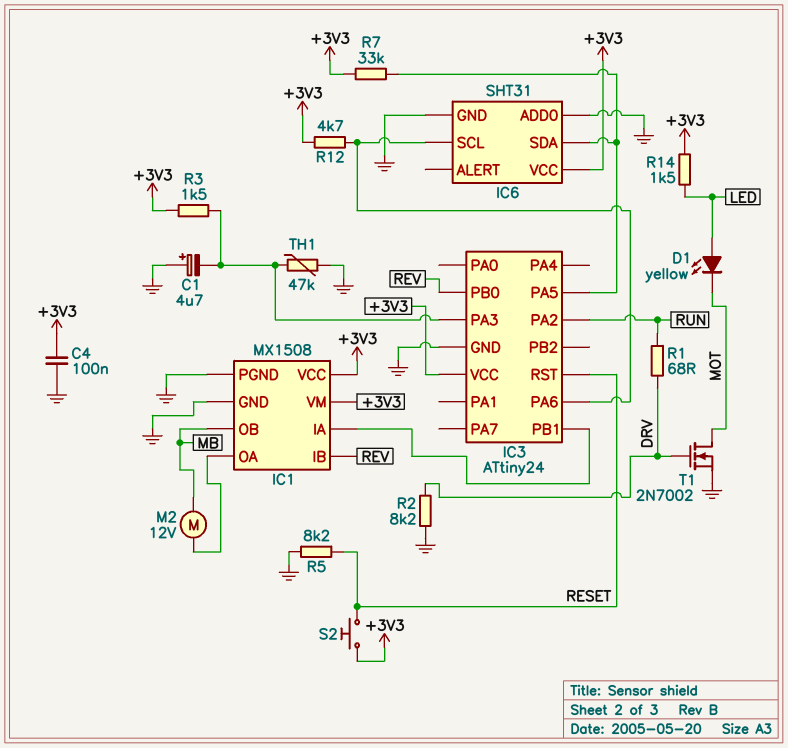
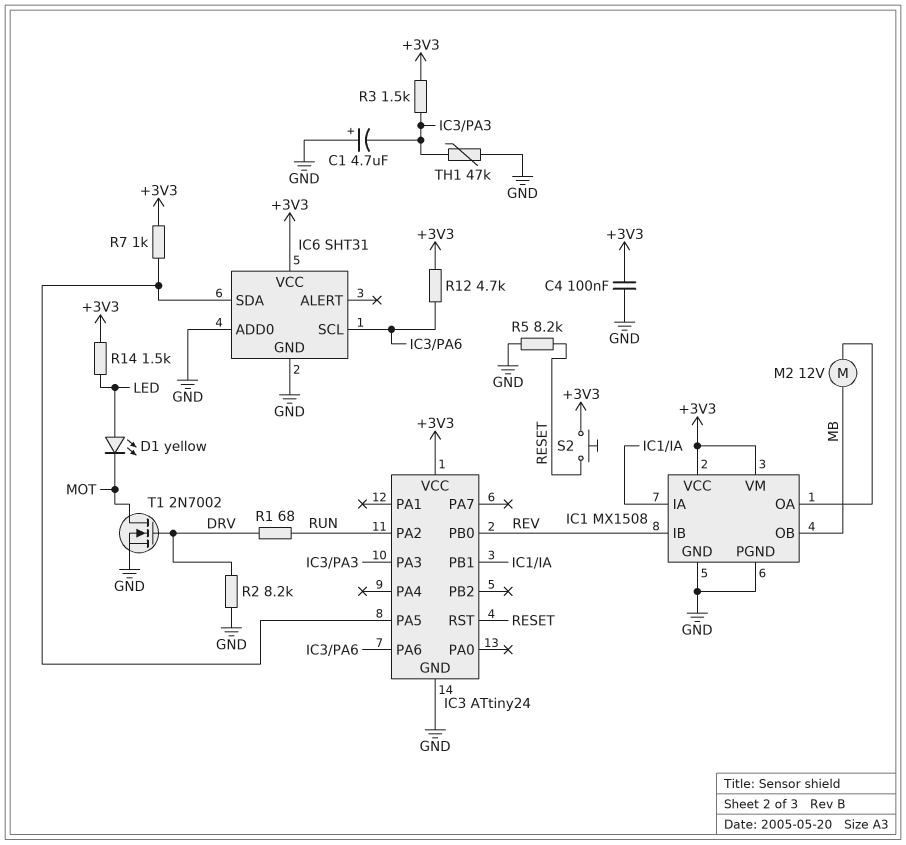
R7: 33k (+3V3, IC3/PA5) -> 1k (+3V3, IC3/PA5)

